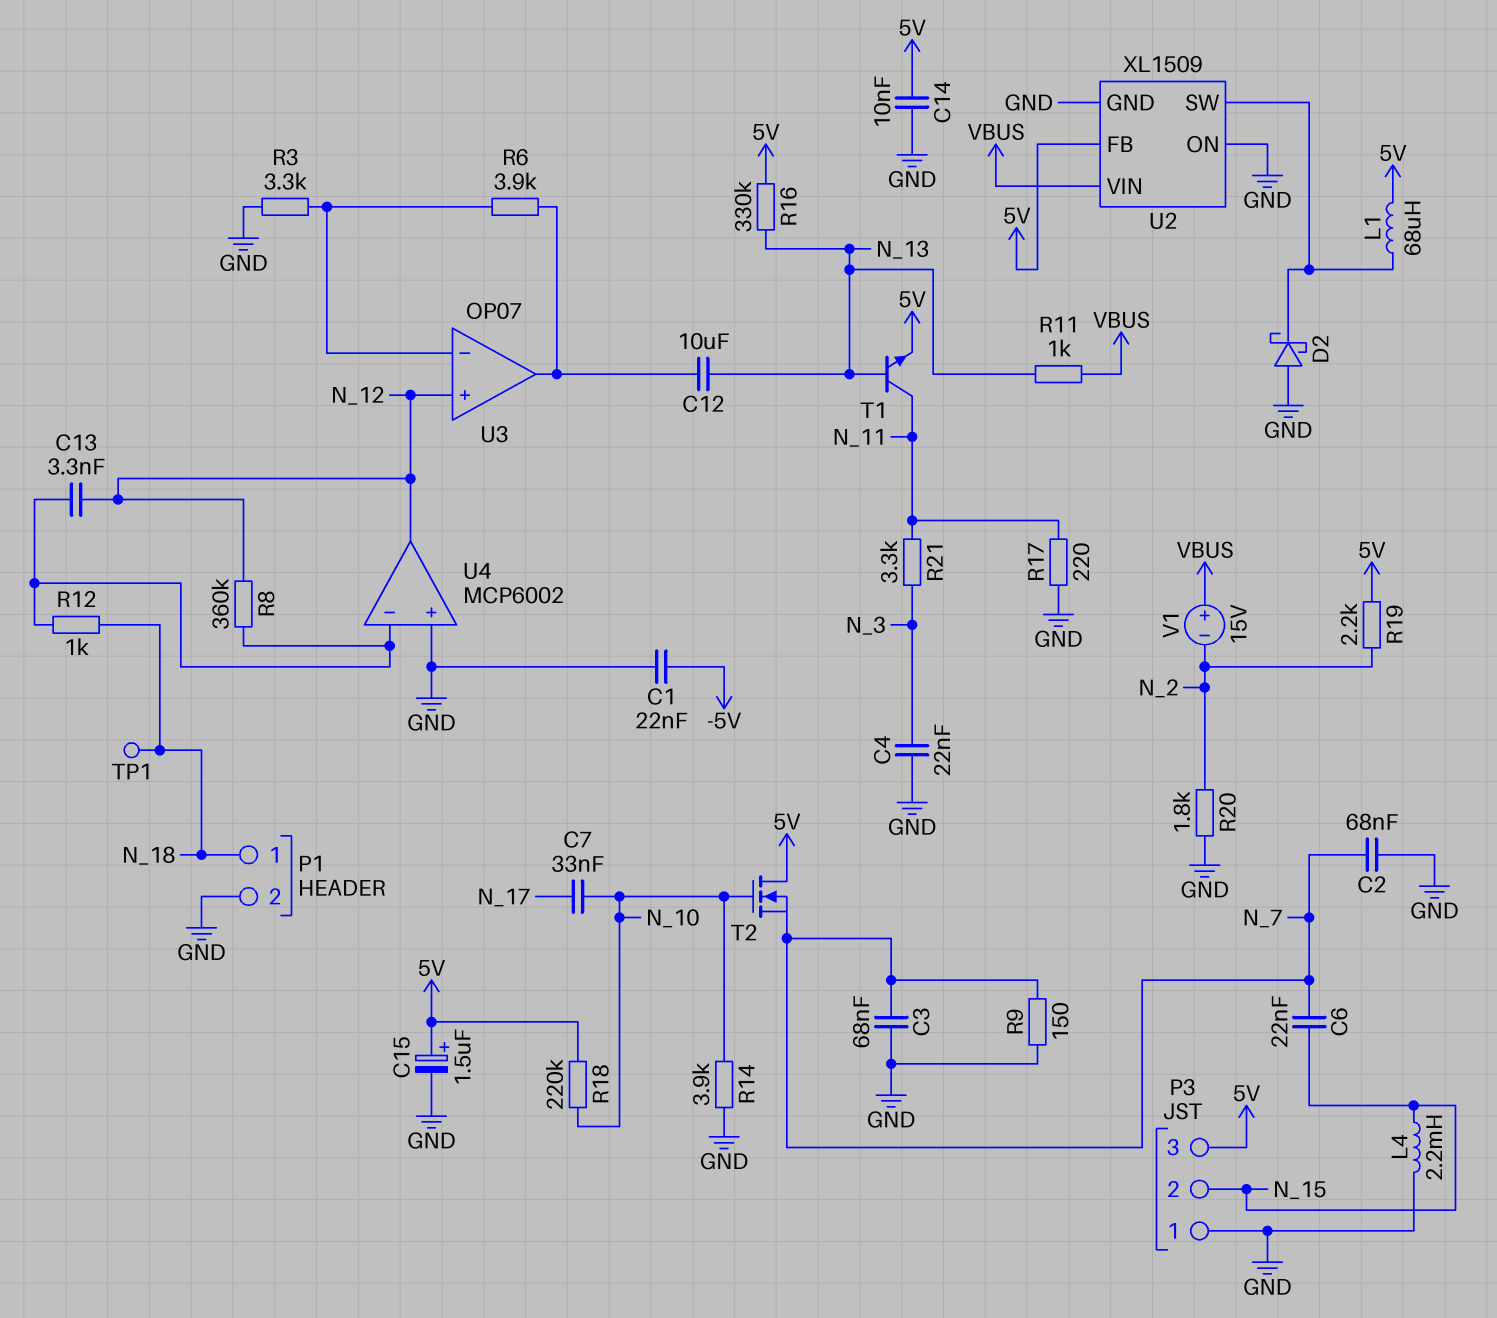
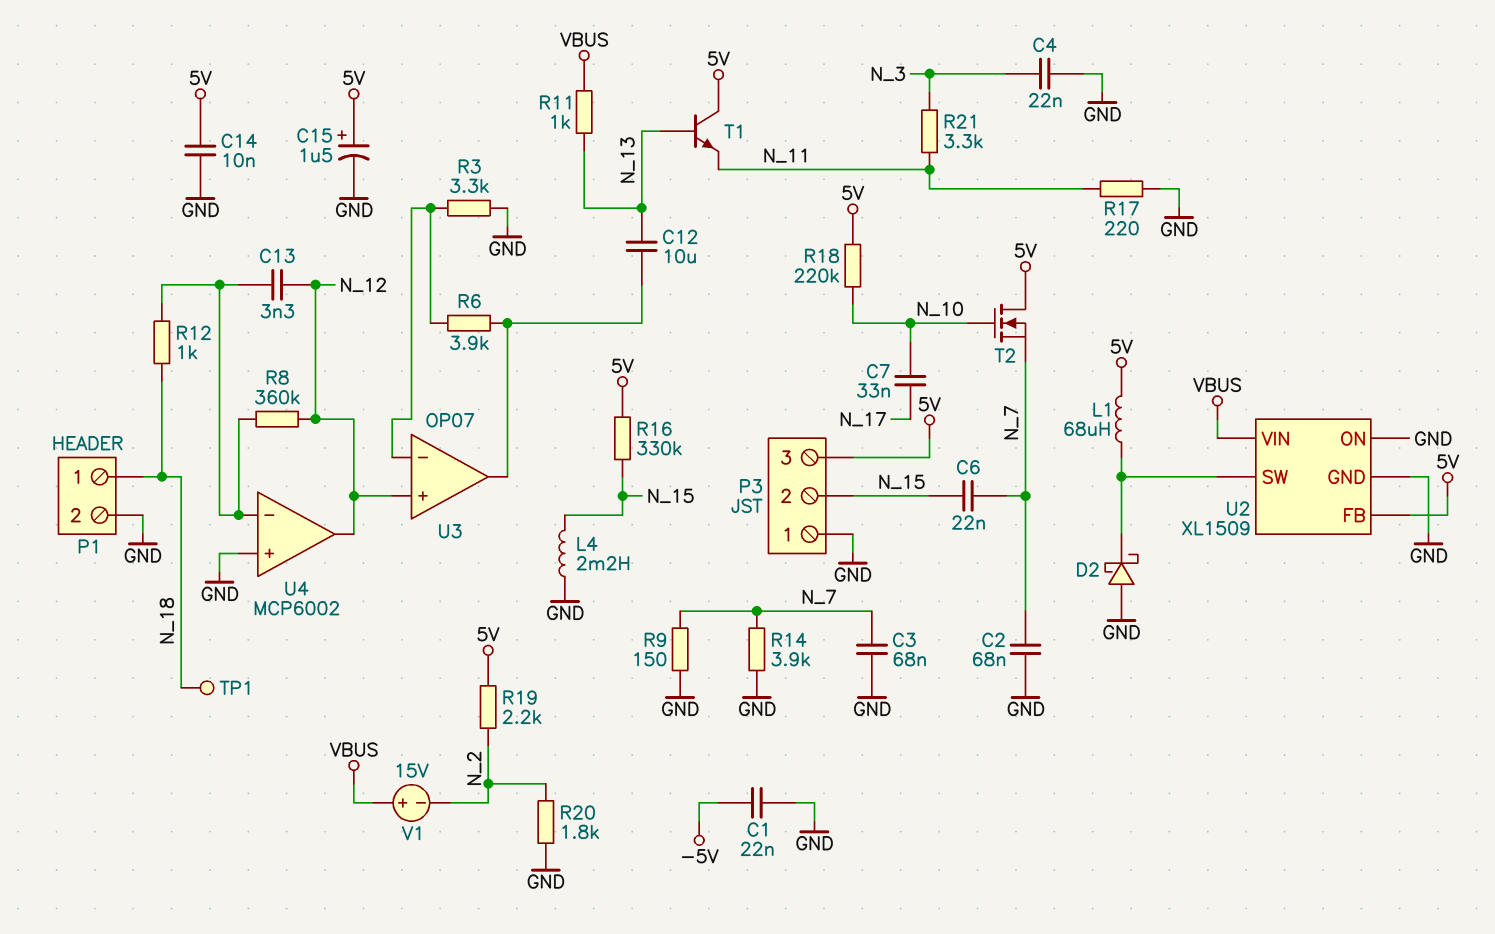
R14: 3.9k (GND, N_10) -> 3.9k (GND, N_7)
R16: 330k (5V, N_13) -> 330k (5V, N_15)
T1: NPN (B N_13, C N_11, E 5V) -> NPN (B N_13, C 5V, E N_11)

